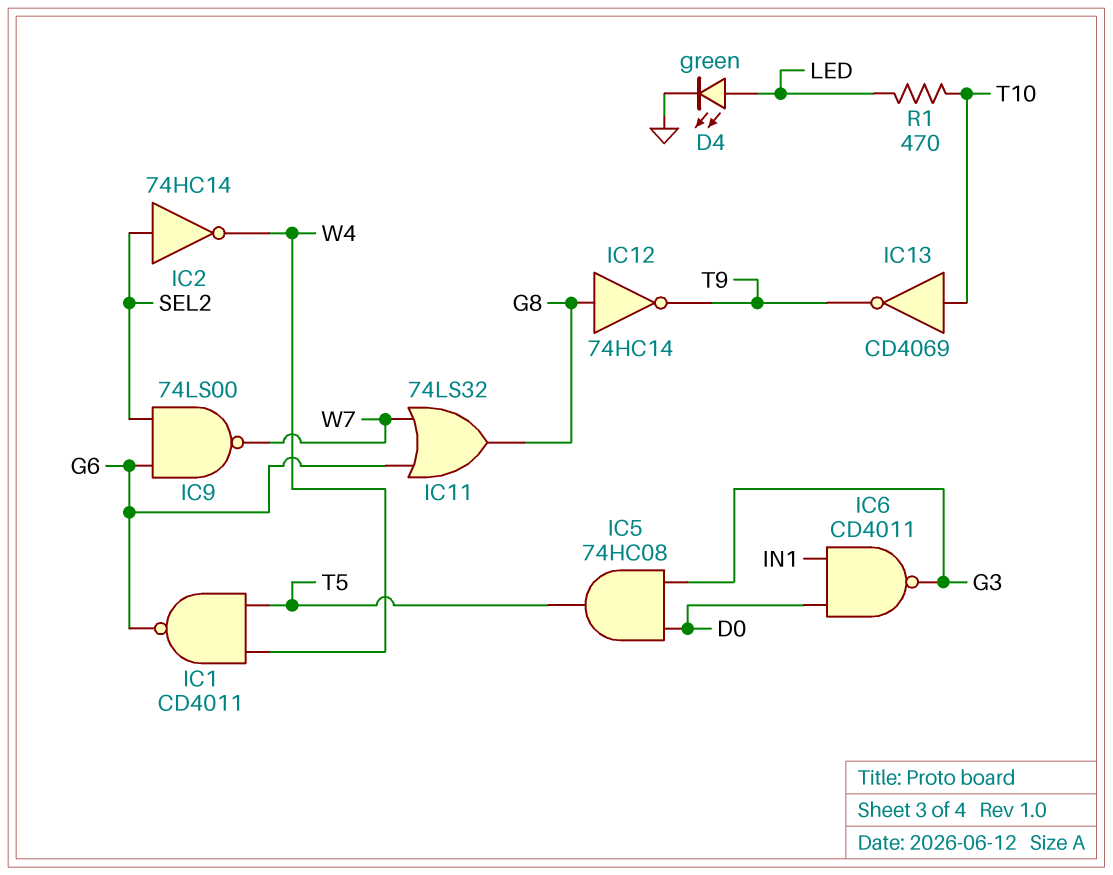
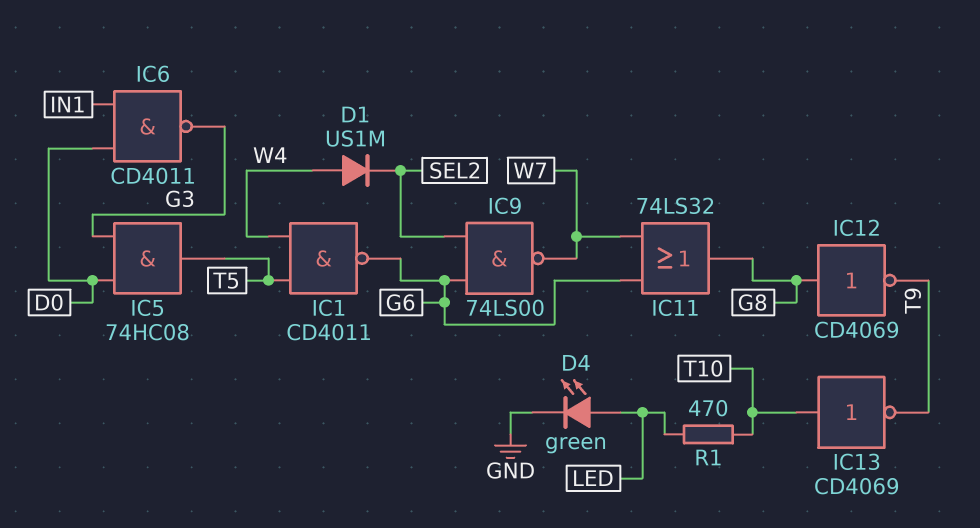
D1: none -> diode US1M (A W4, K SEL2)
IC2: NOT 74HC14 (in SEL2, out W4) -> none
IC12: NOT 74HC14 (in G8, out T9) -> NOT CD4069 (in G8, out T9)

